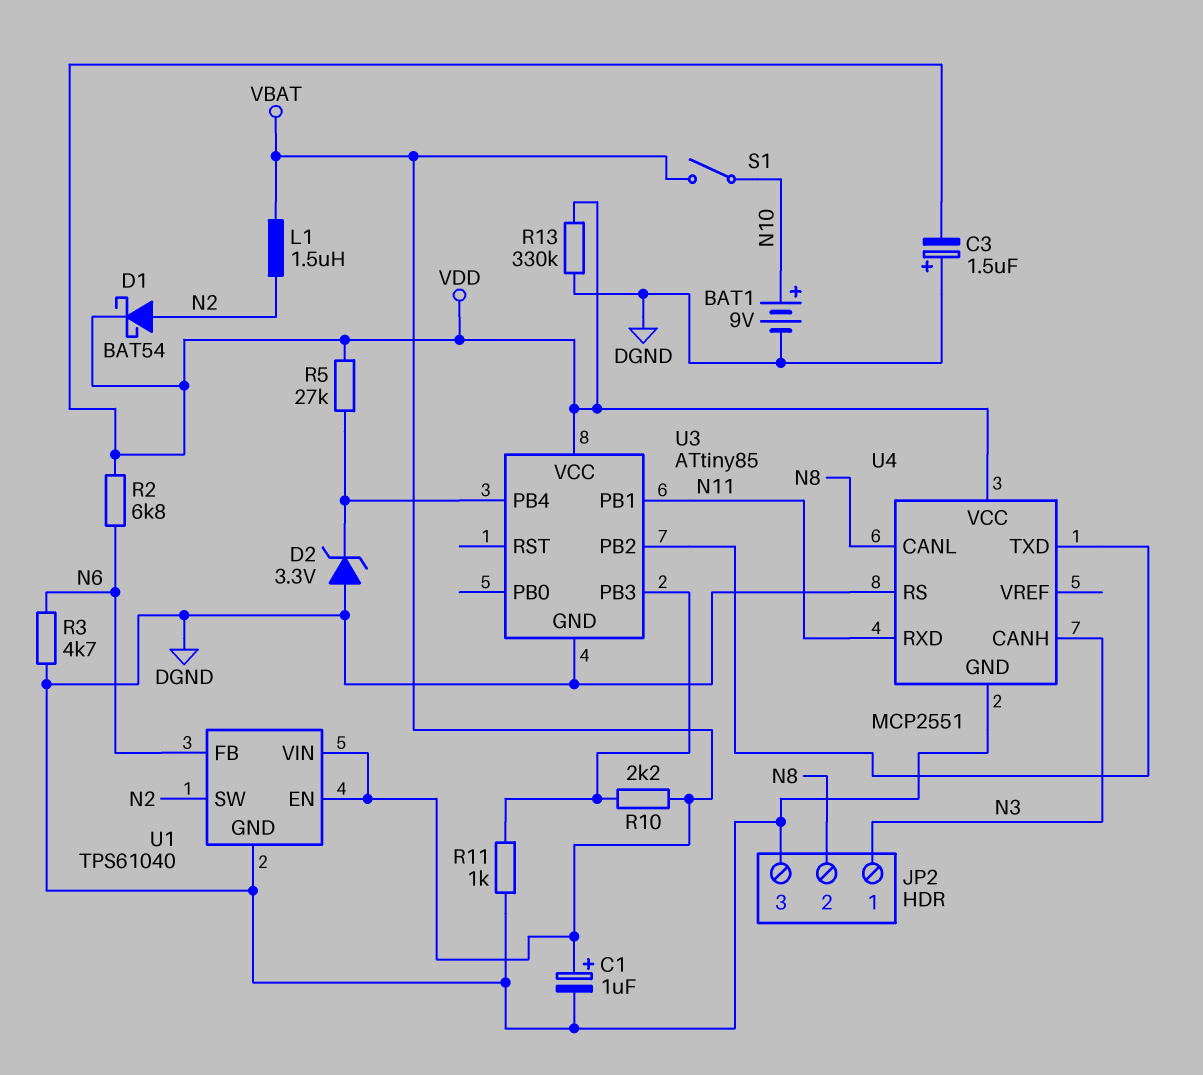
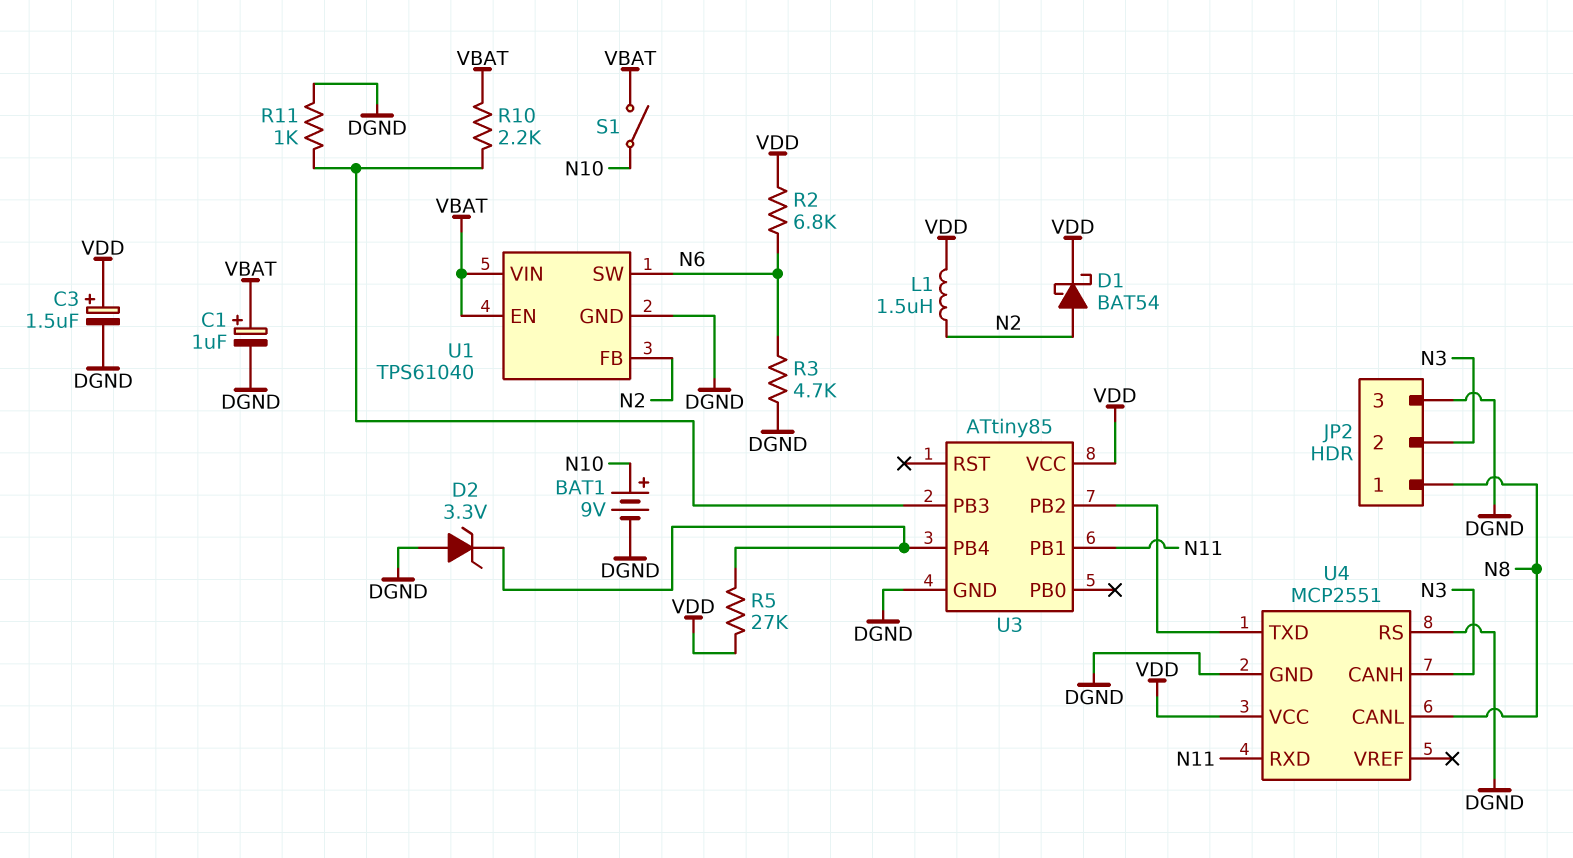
C3: 1.5uF (plus DGND, minus VDD) -> 1.5uF (plus VDD, minus DGND)
JP2 pin 1: N3 -> N8
JP2 pin 2: N8 -> N3
L1: 1.5uH (N2, VBAT) -> 1.5uH (N2, VDD)
R13: 330k (DGND, VDD) -> none
U1 pin FB: N6 -> N2
U1 pin SW: N2 -> N6

